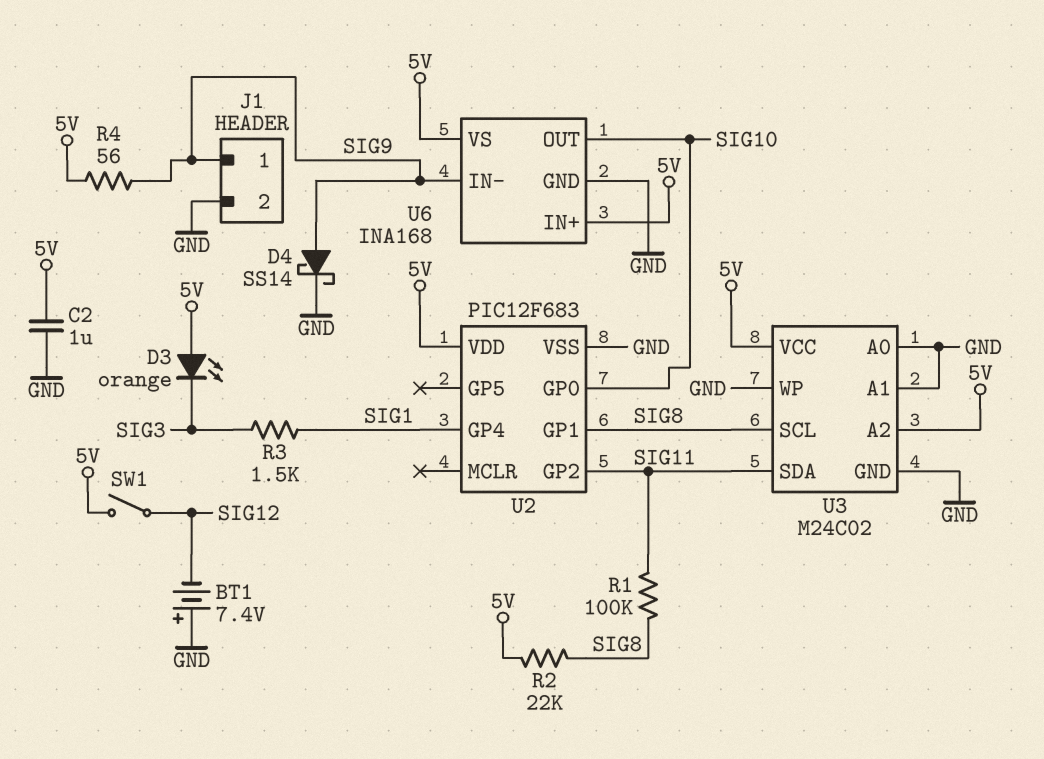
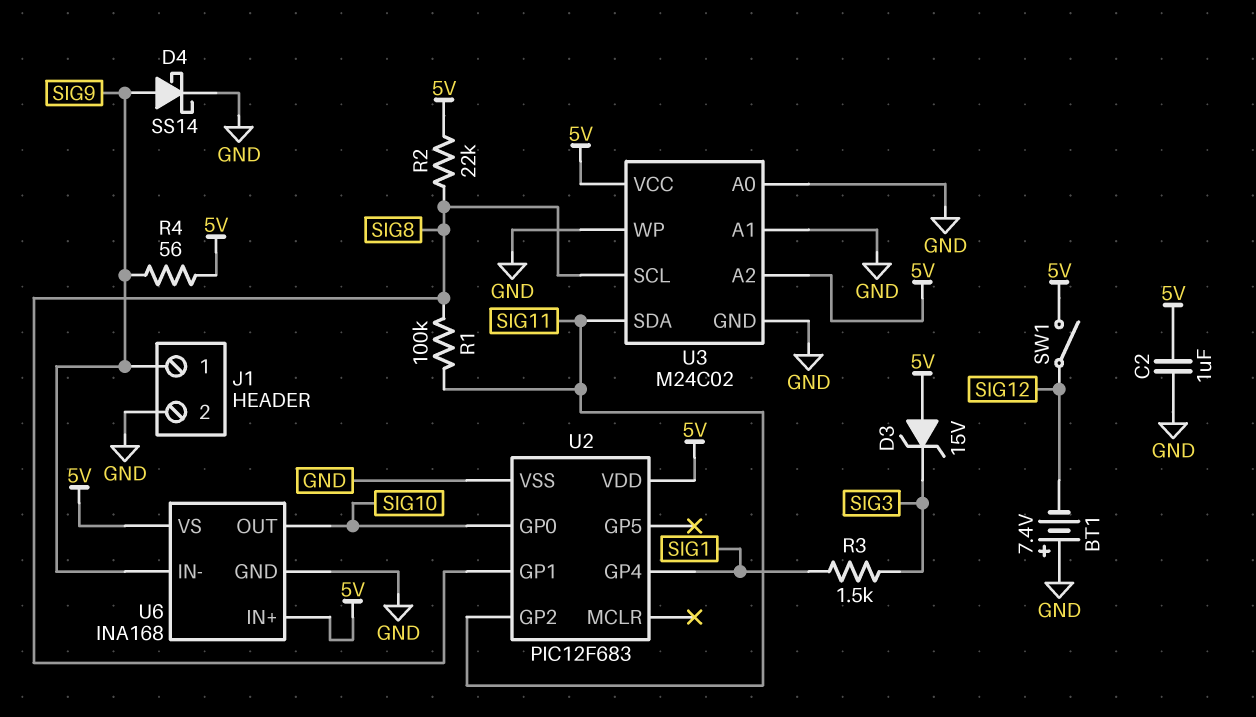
D3: LED orange (A 5V, K SIG3) -> zener 15V (A 5V, K SIG3)

